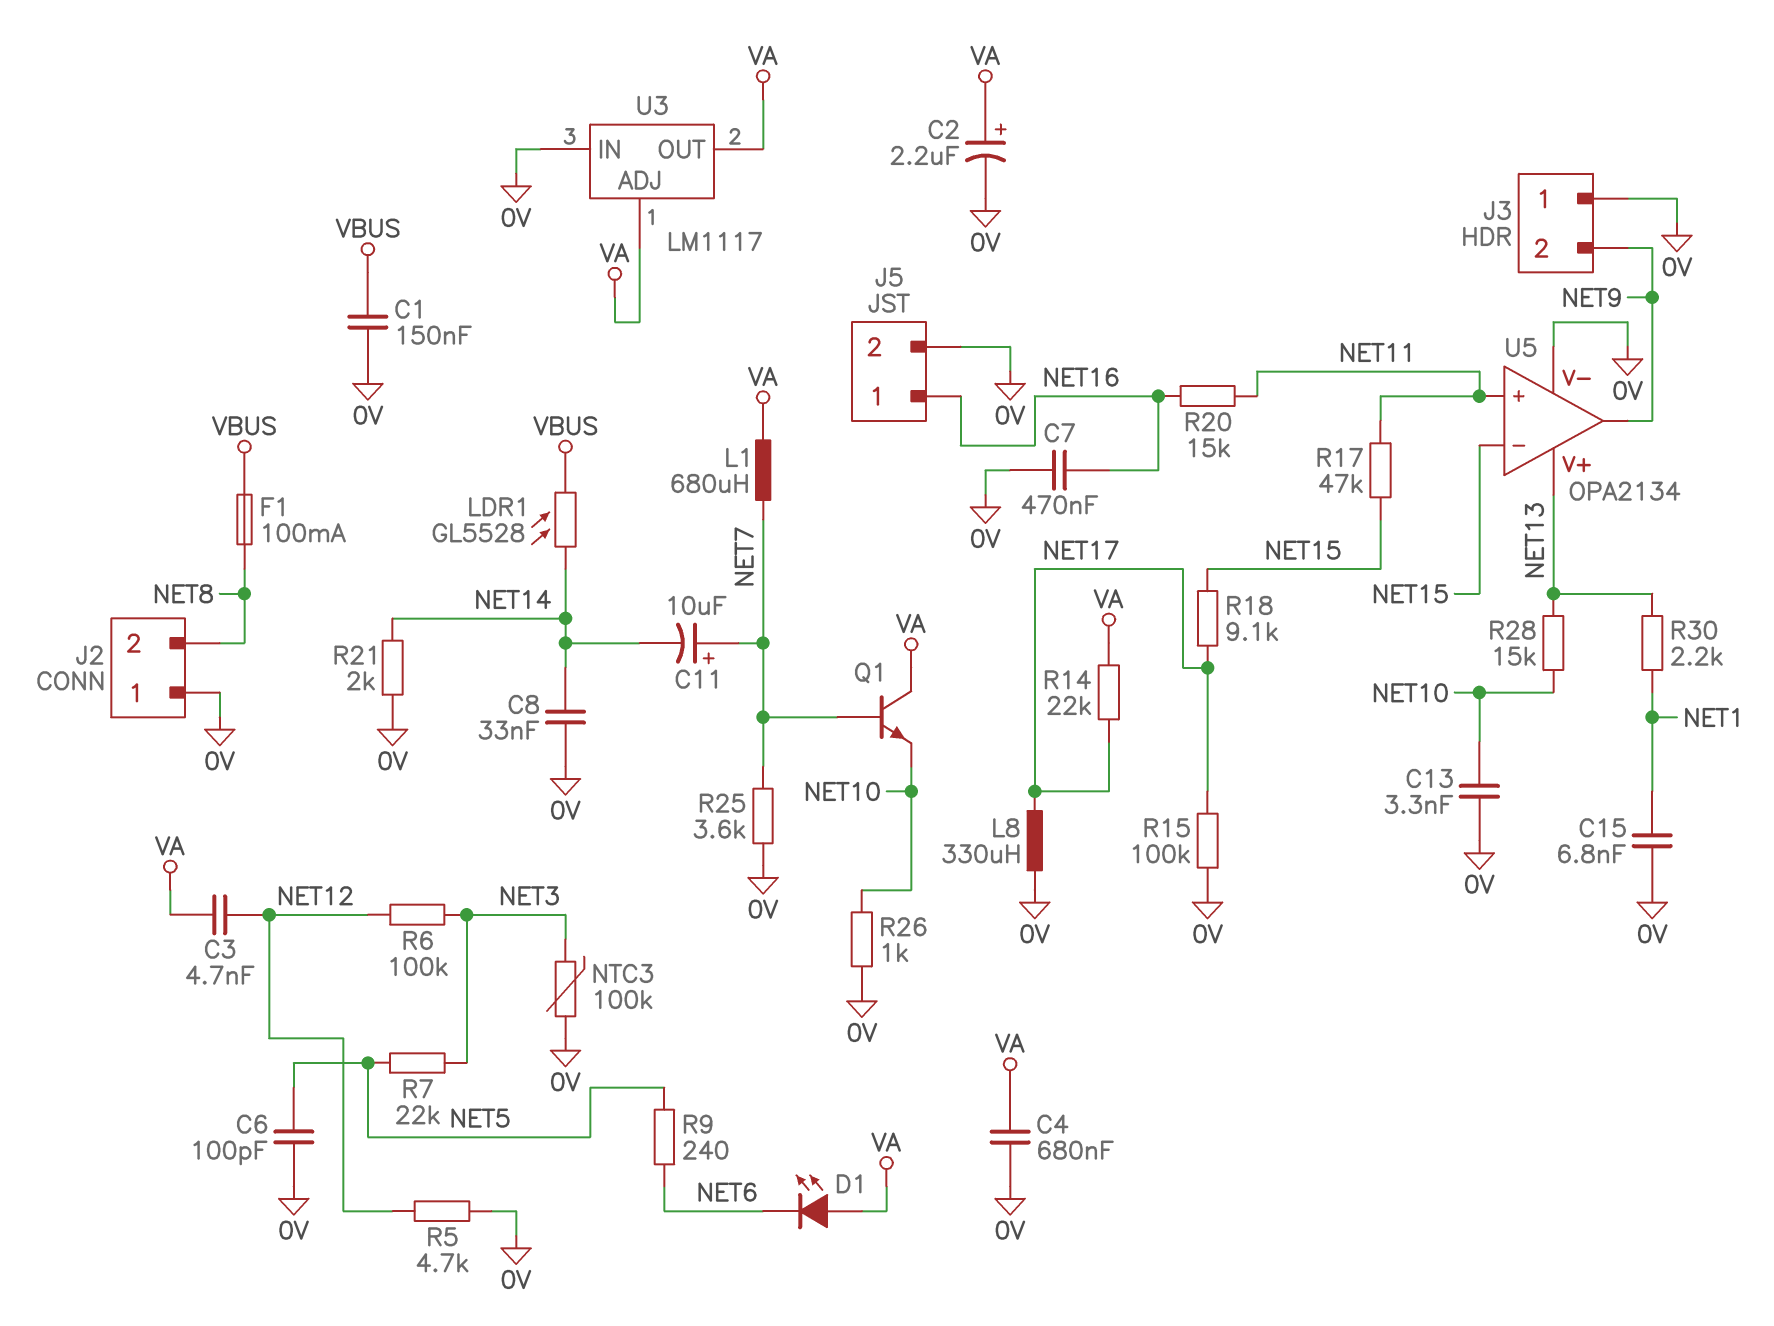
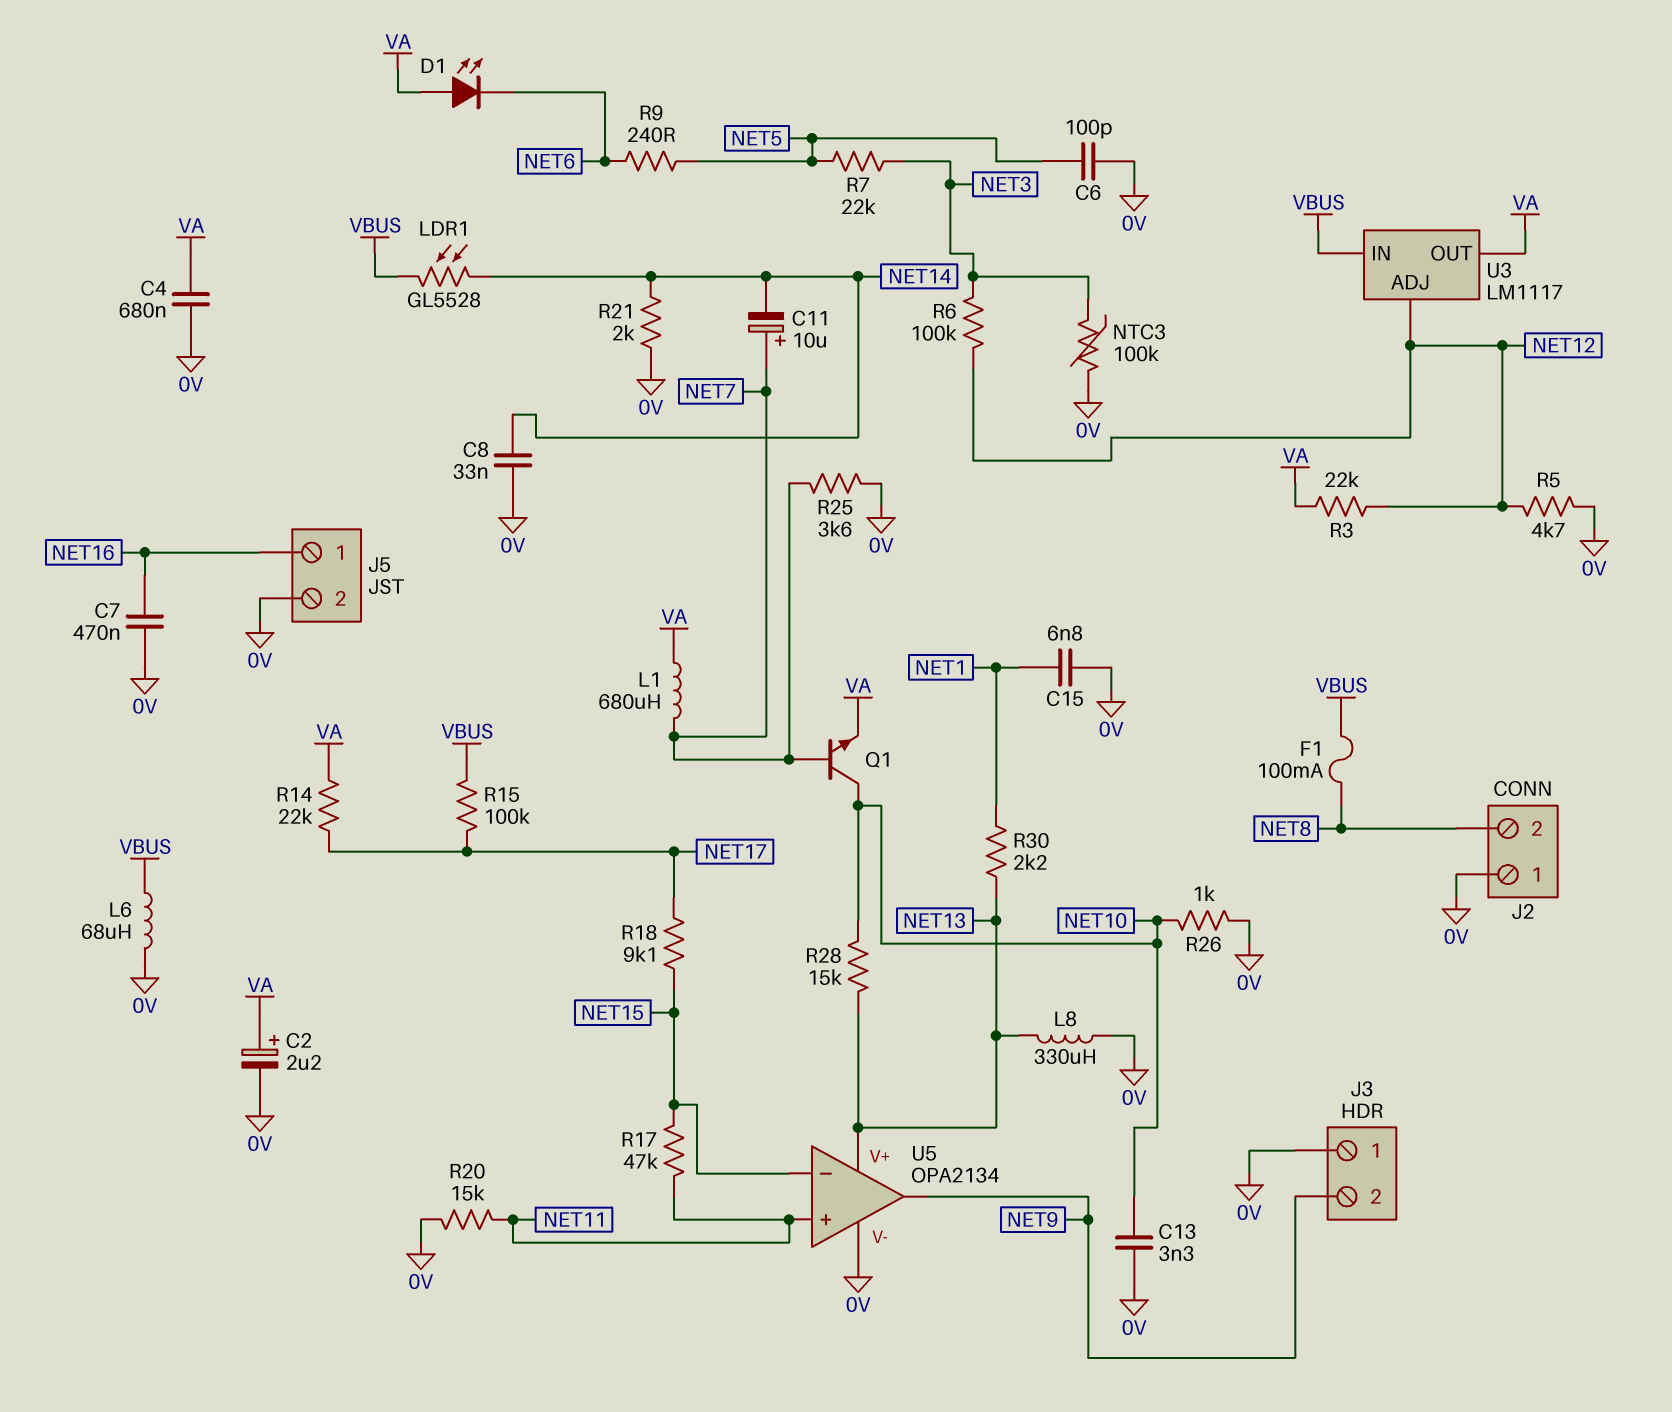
C1: 150nF (0V, VBUS) -> none
C3: 4.7nF (NET12, VA) -> none
L6: none -> 68uH (0V, VBUS)
L8: 330uH (0V, NET17) -> 330uH (0V, NET13)
Q1: NPN (B NET7, C VA, E NET10) -> NPN (B NET7, C NET10, E VA)
R3: none -> 22k (NET12, VA)
R15: 100k (0V, NET17) -> 100k (NET17, VBUS)
R20: 15k (NET11, NET16) -> 15k (0V, NET11)
U3 pin ADJ: VA -> NET12
U3 pin IN: 0V -> VBUS

